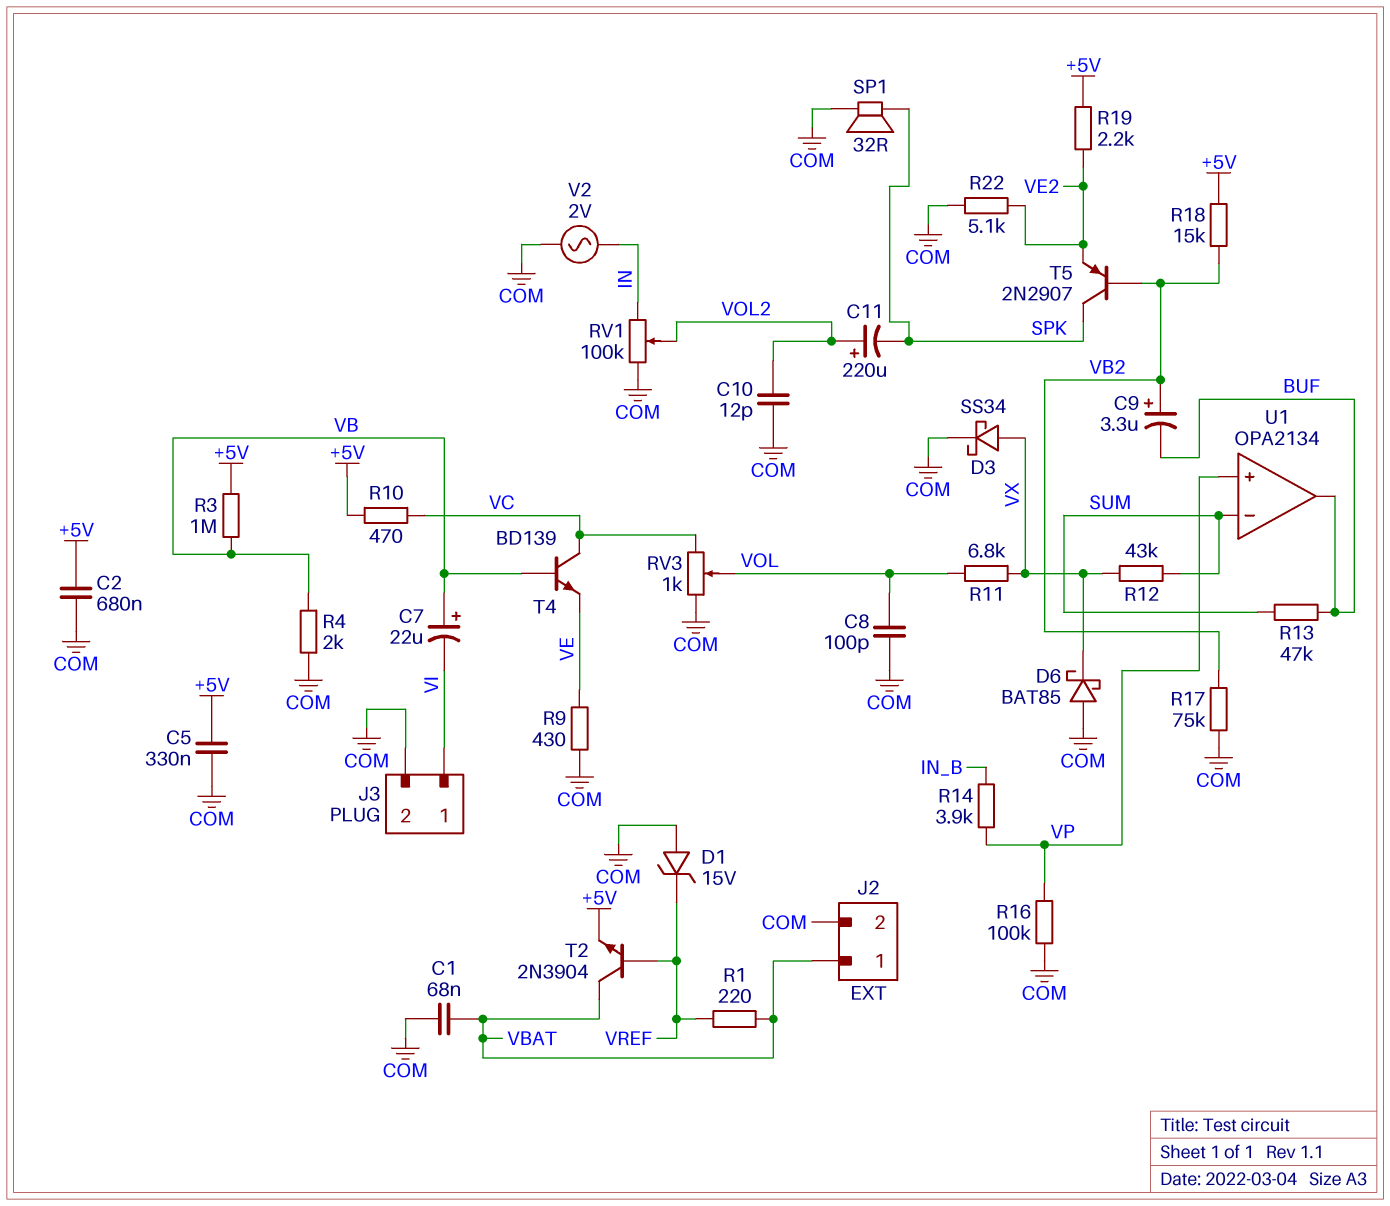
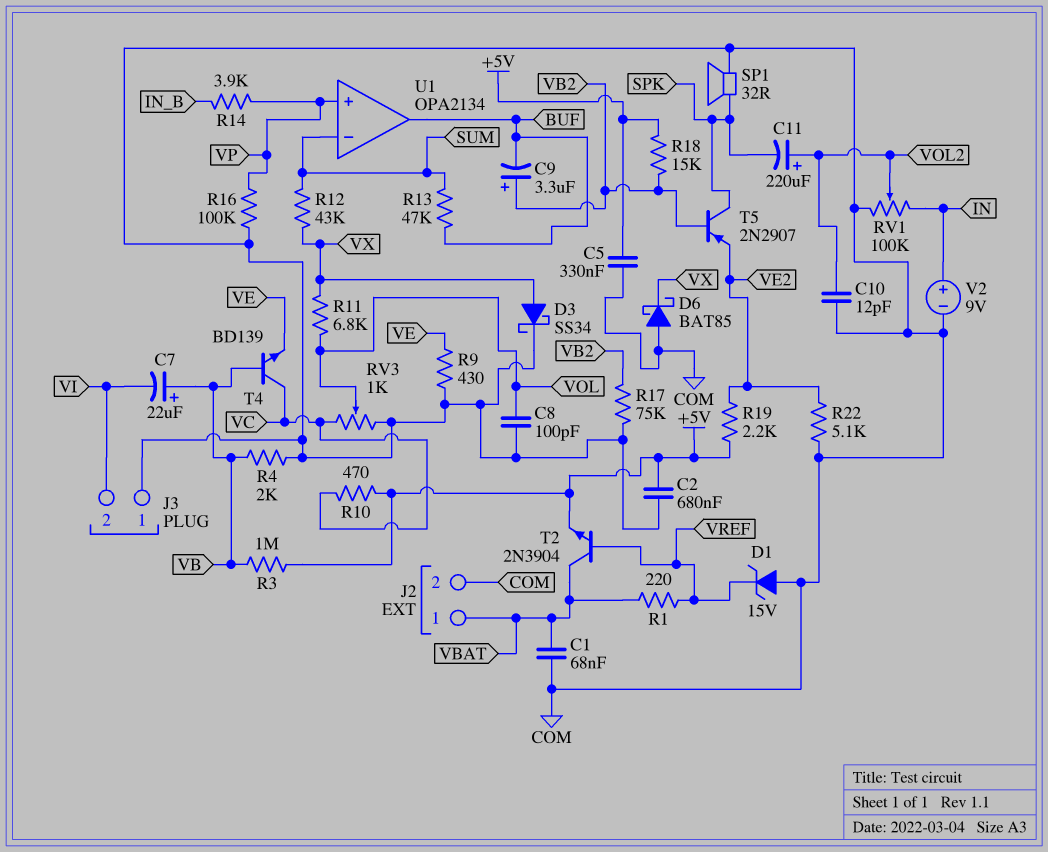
J3 pin 1: VI -> COM
J3 pin 2: COM -> VI
V2: AC 2V (COM, IN) -> 9V (plus IN, minus COM)

